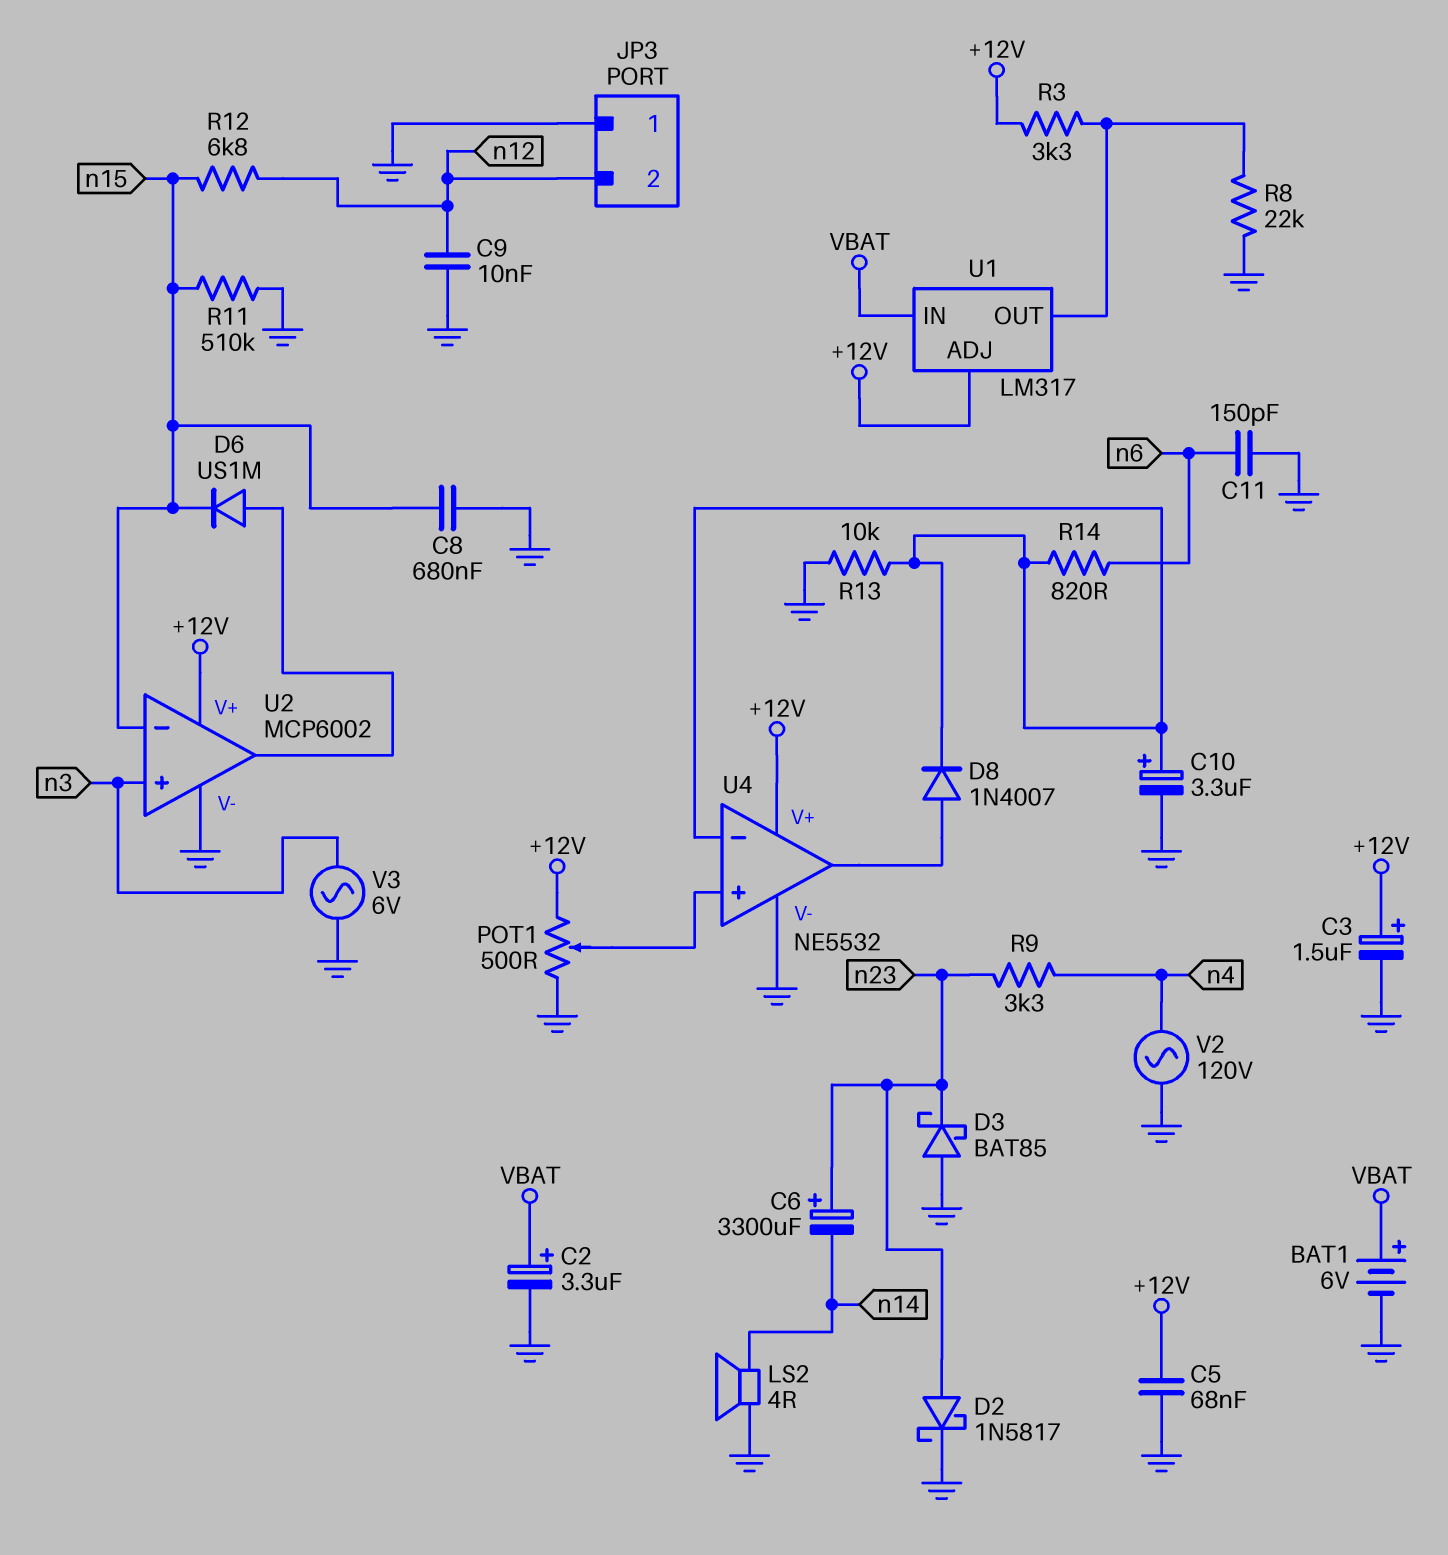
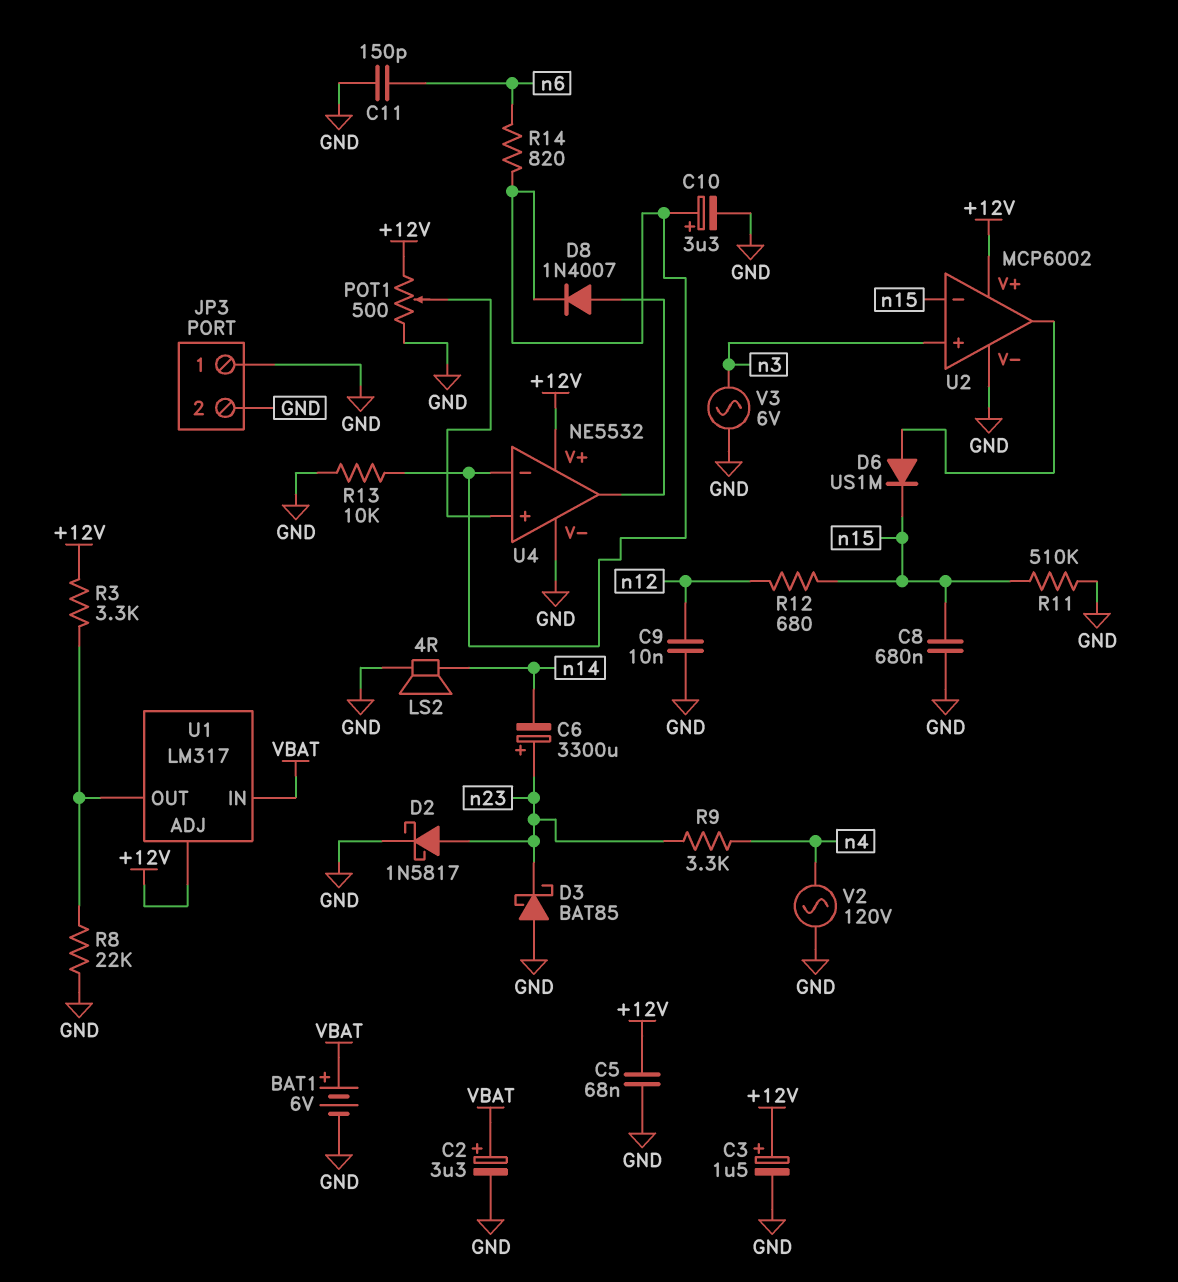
JP3 pin 2: n12 -> GND
R12: 6.8k (n12, n15) -> 680 (n12, n15)

